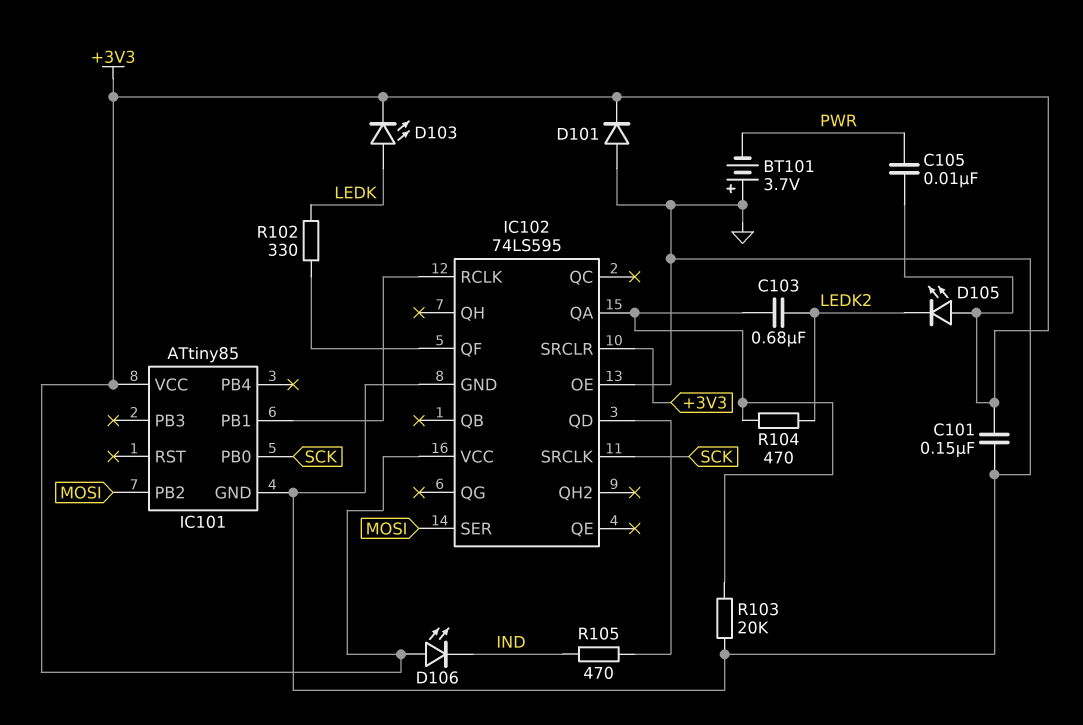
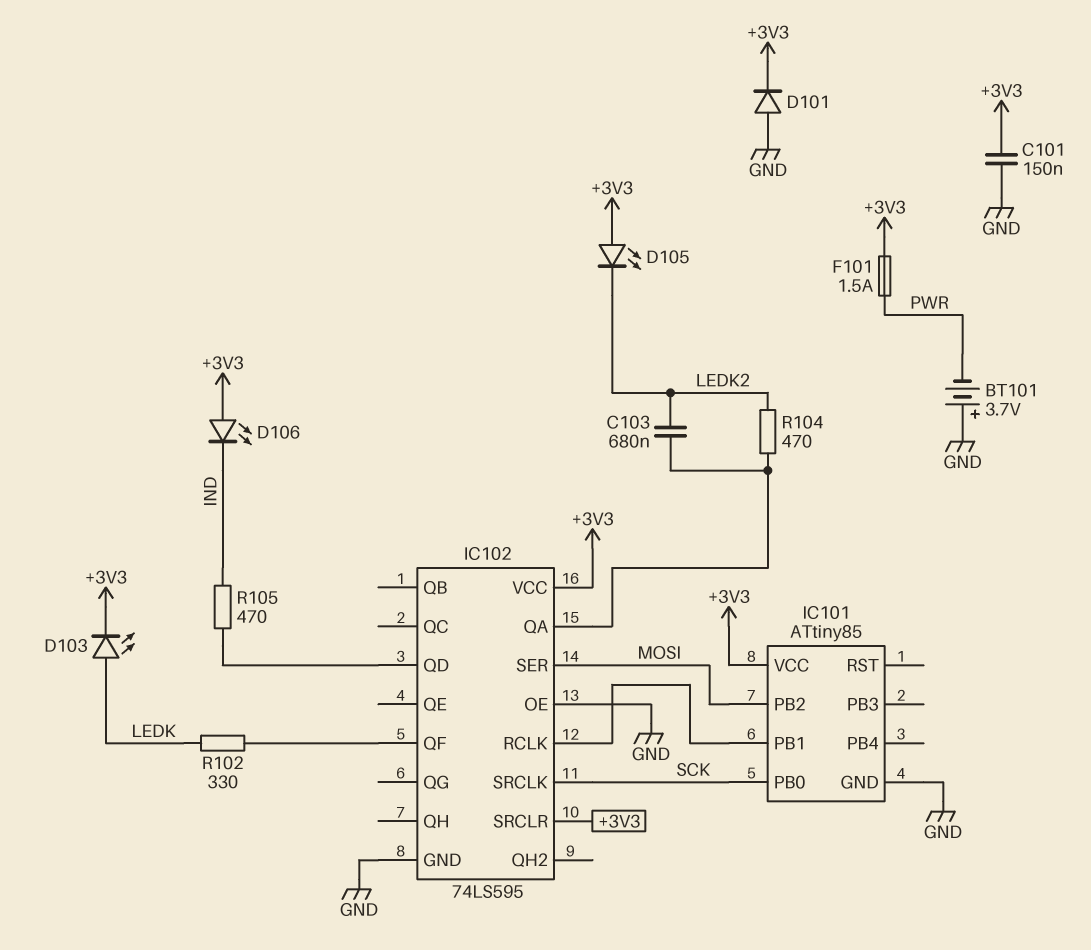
C105: 10nF (+3V3, PWR) -> none
F101: none -> 1.5A (+3V3, PWR)
R103: 20k (GND, IC102/QA) -> none

